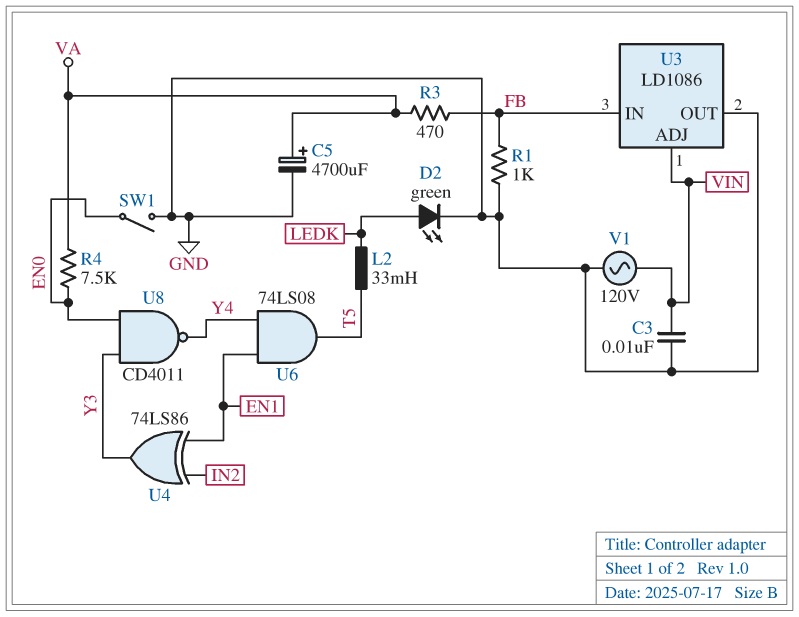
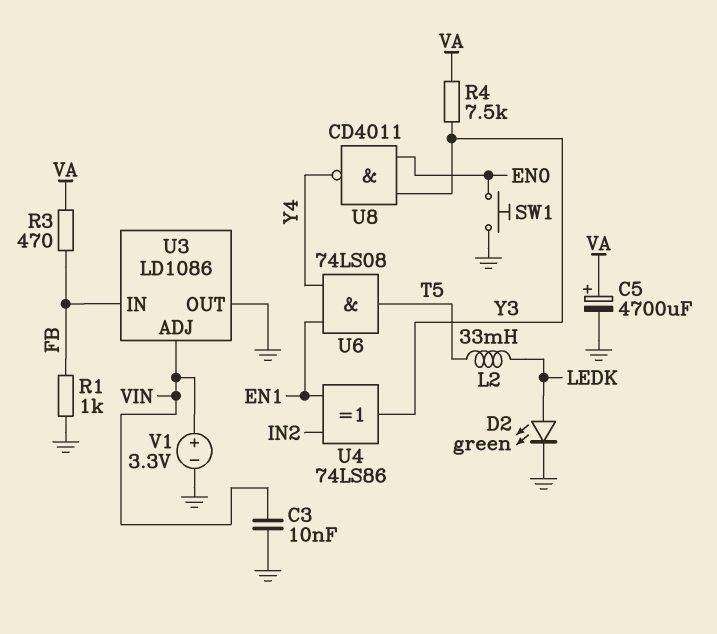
R4: 7.5k (EN0, VA) -> 7.5k (VA, Y3)
SW1: switch (EN0, GND) -> button (EN0, GND)
V1: AC 120V (GND, VIN) -> 3.3V (plus VIN, minus GND)

